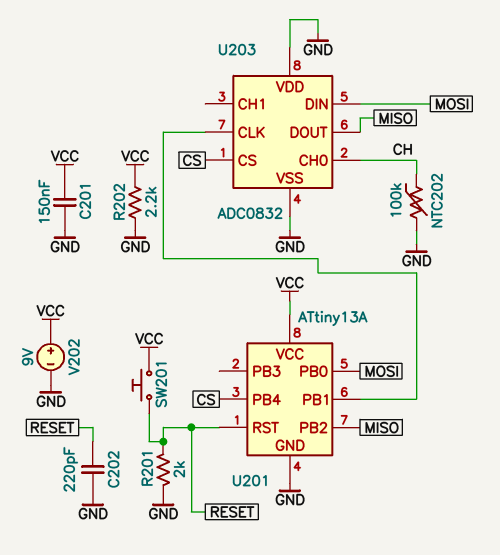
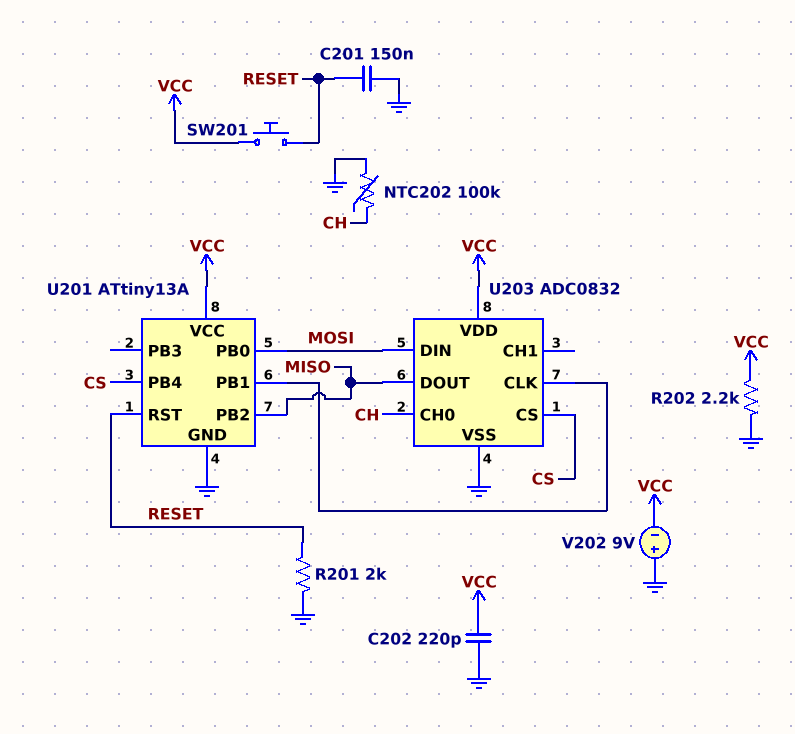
C201: 150nF (GND, VCC) -> 150nF (GND, RESET)
C202: 220pF (GND, RESET) -> 220pF (GND, VCC)
U203 pin VDD: GND -> VCC
V202: 9V (plus VCC, minus GND) -> 9V (plus GND, minus VCC)

